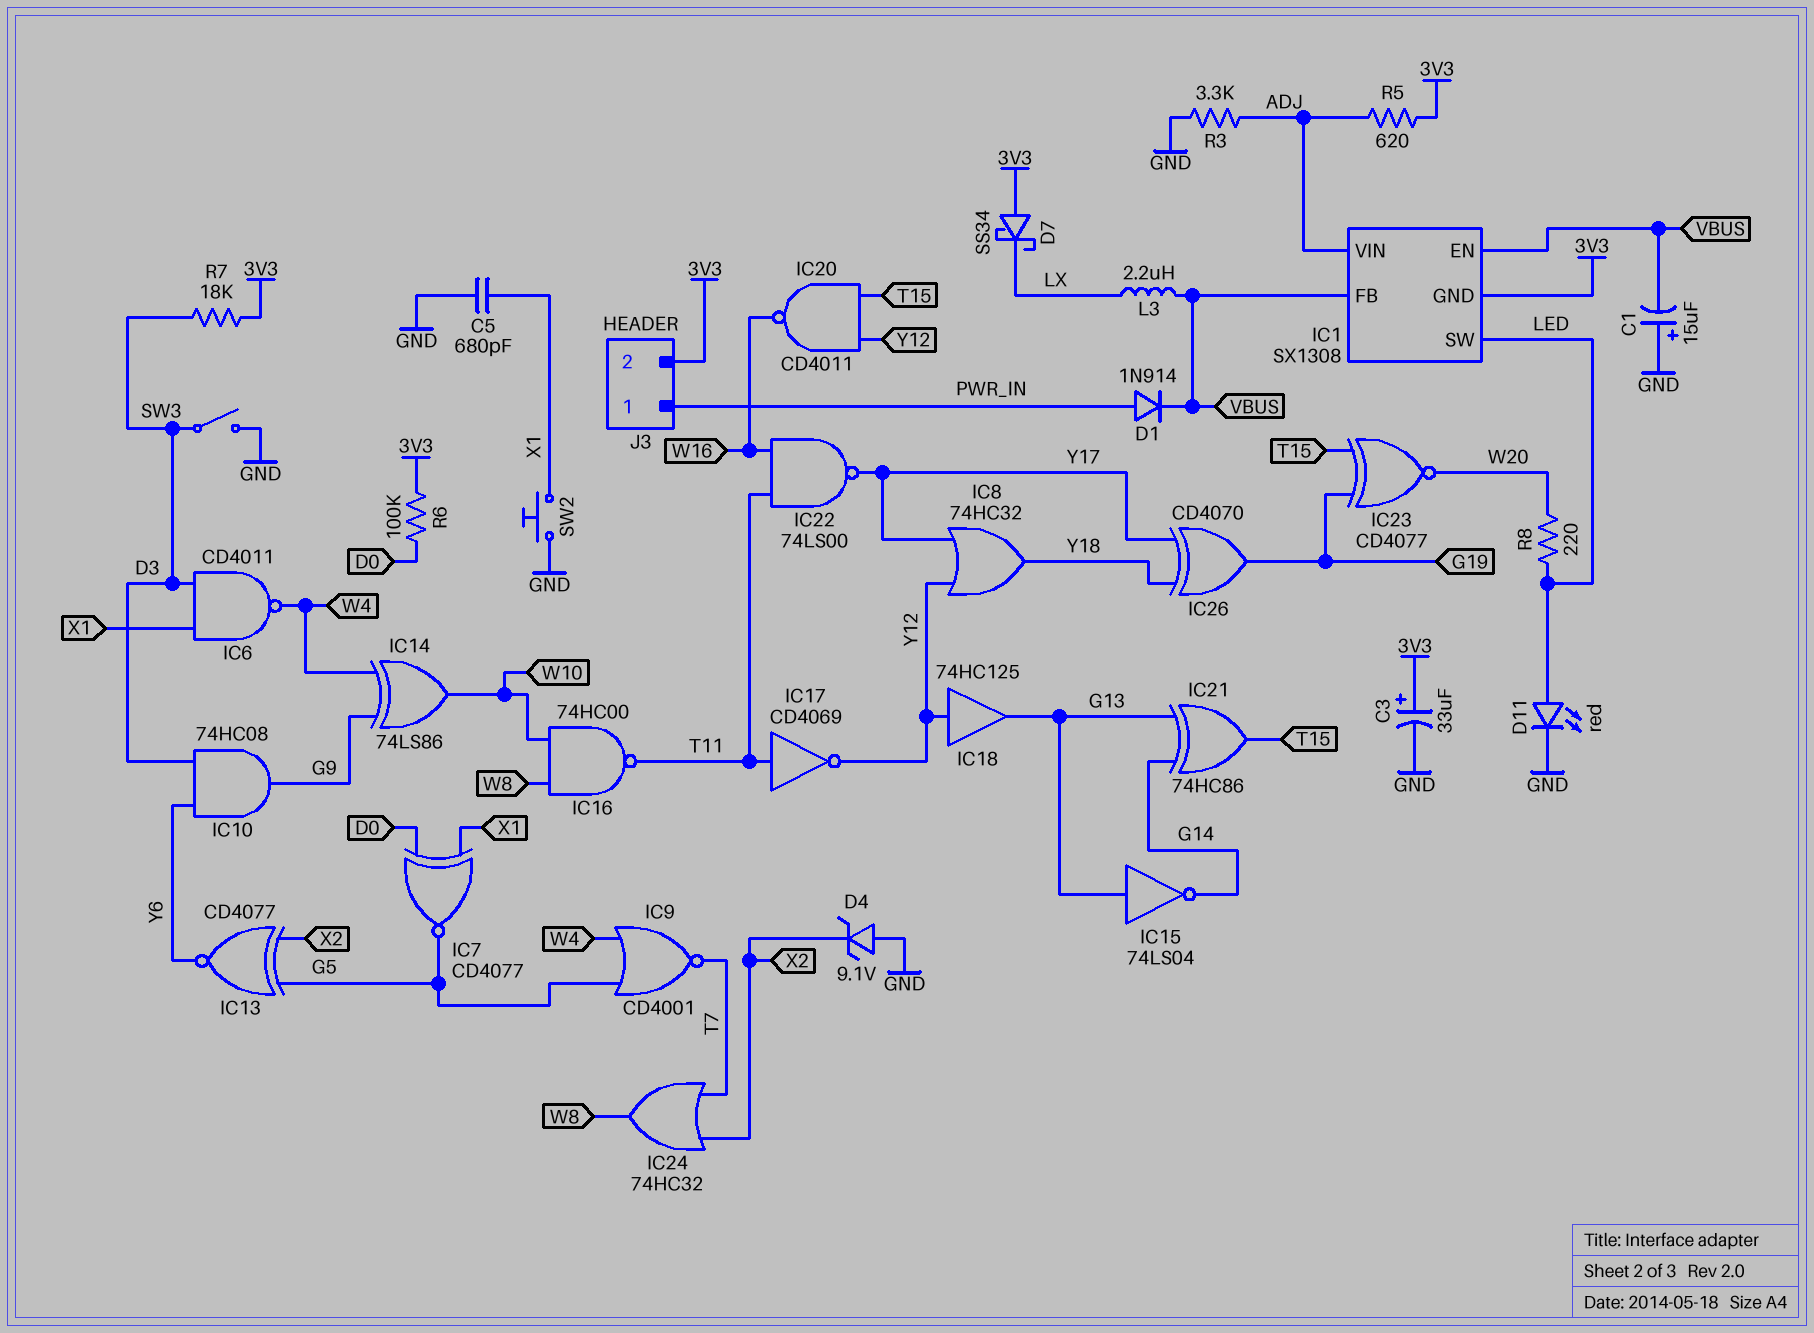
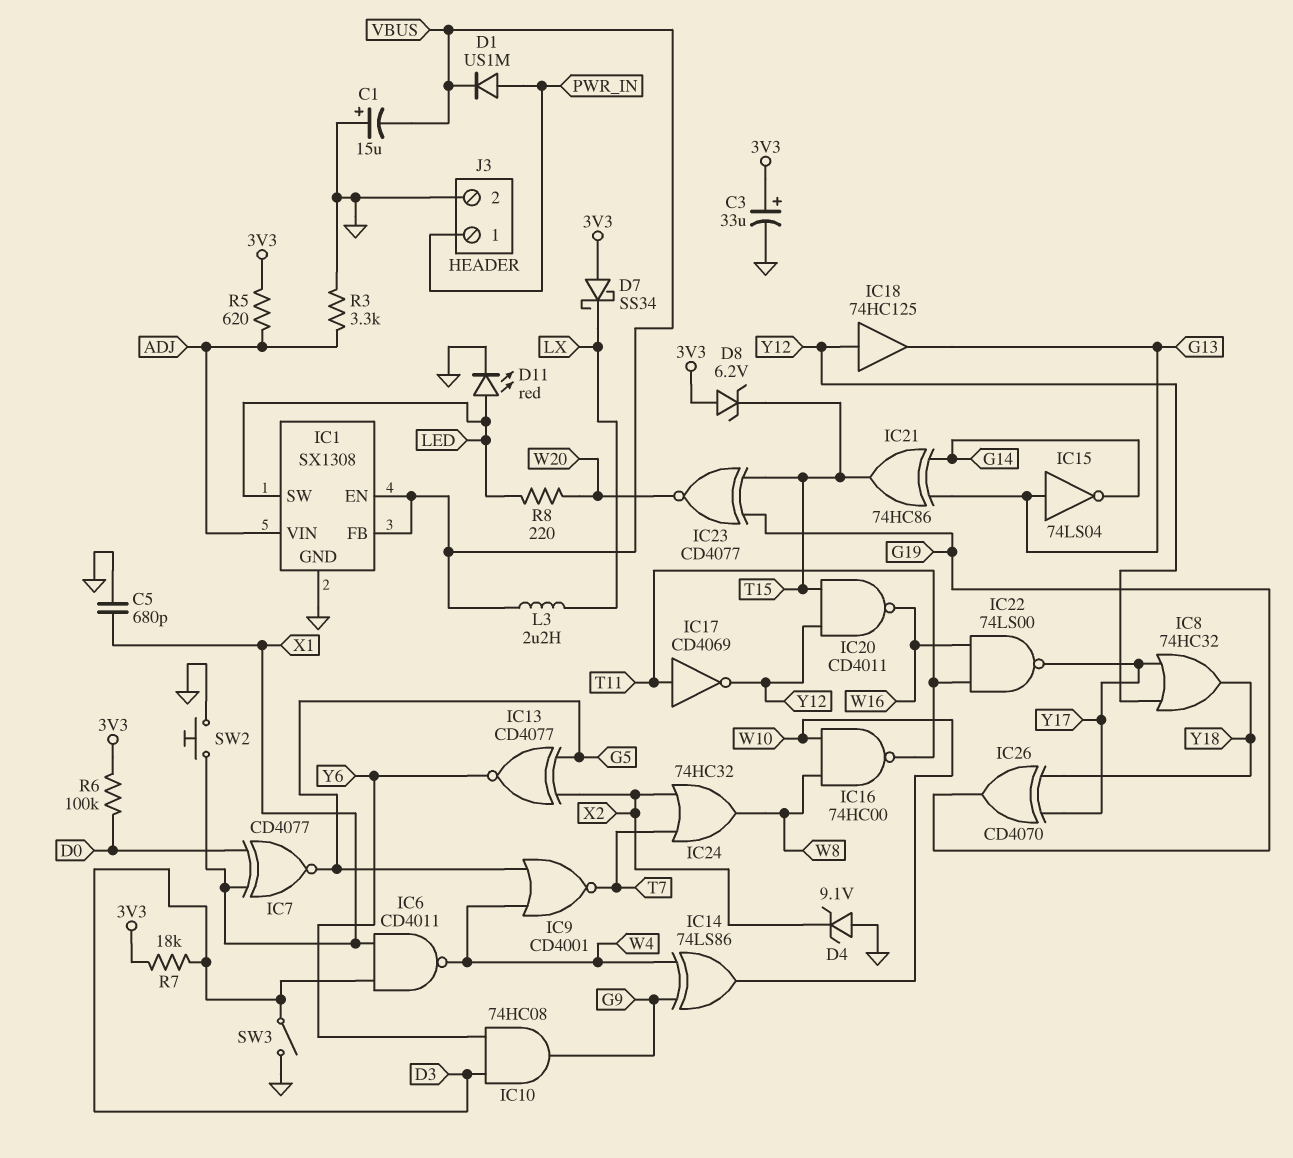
D1: diode 1N914 (A PWR_IN, K VBUS) -> diode US1M (A PWR_IN, K VBUS)
D8: none -> zener 6.2V (A 3V3, K T15)
IC1 pin GND: 3V3 -> GND
J3 pin 2: 3V3 -> GND

